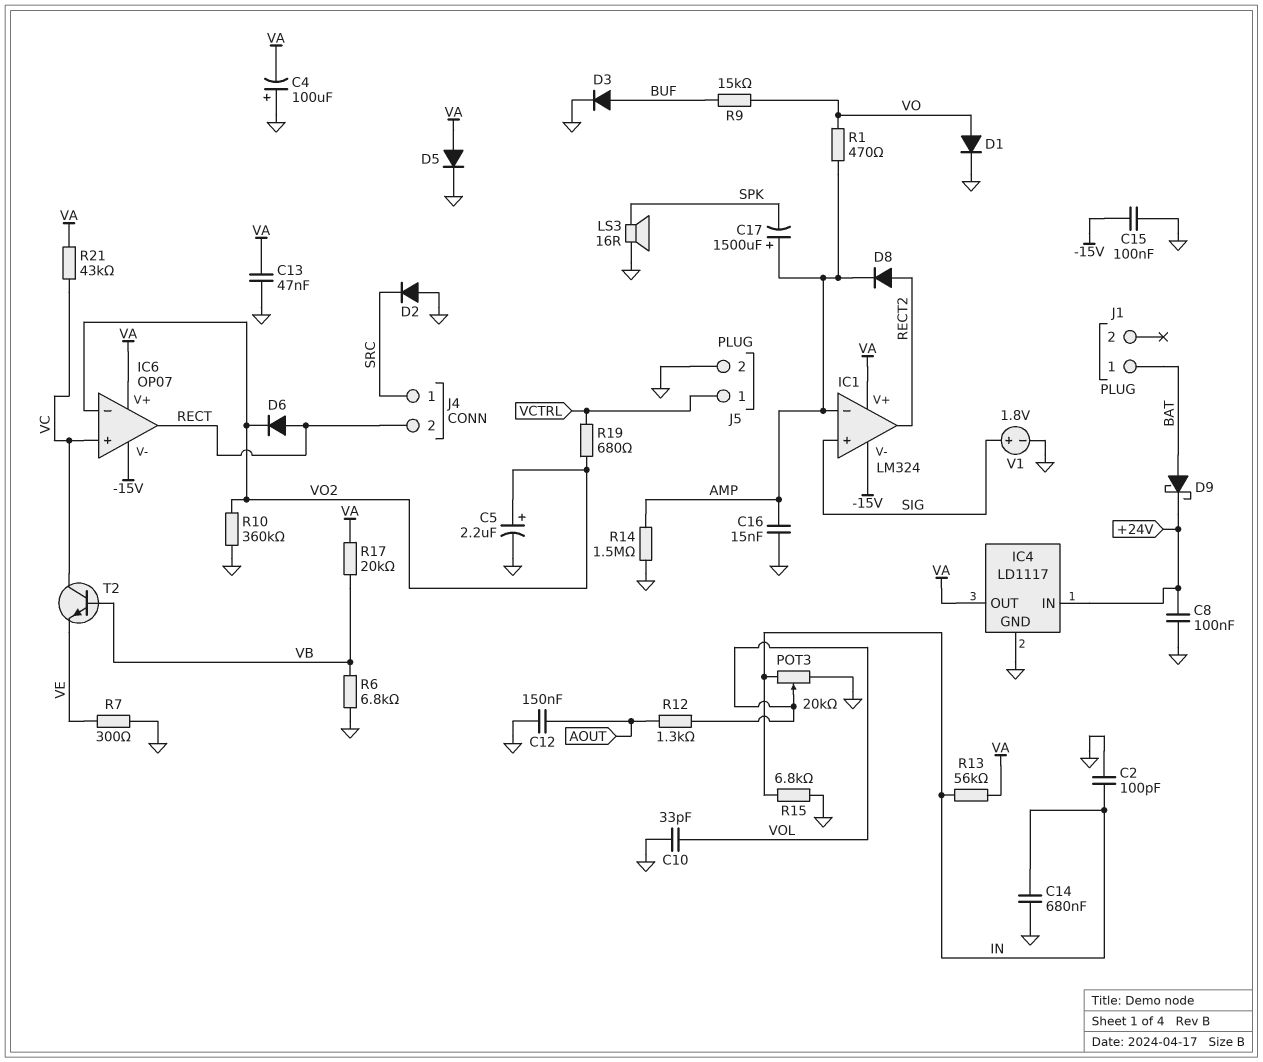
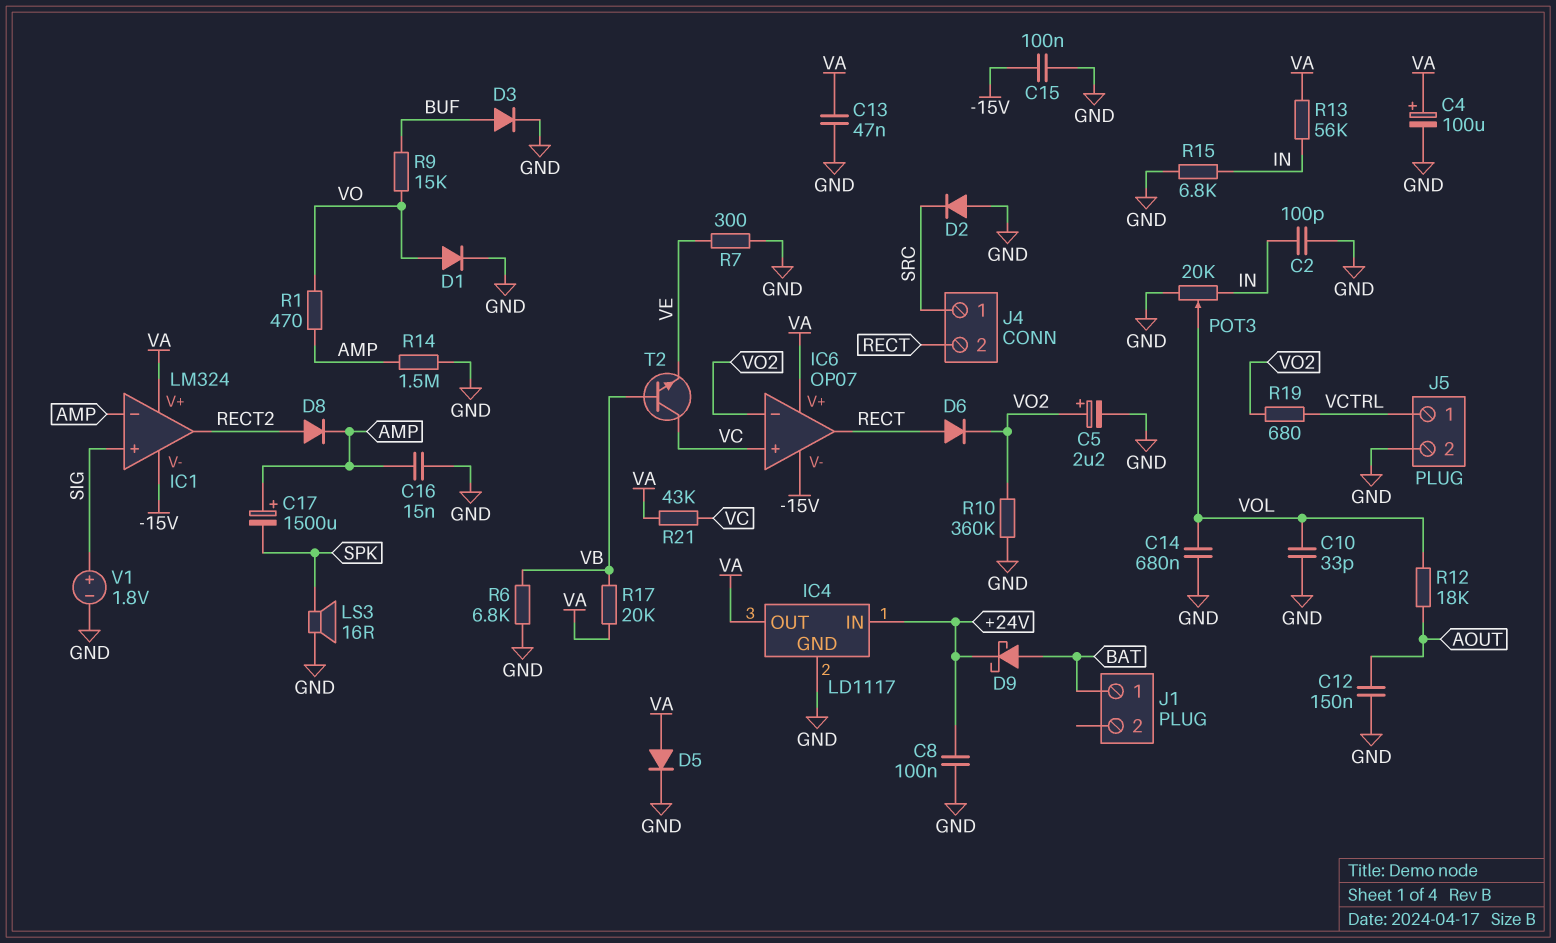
C4: 100uF (plus GND, minus VA) -> 100uF (plus VA, minus GND)
C14: 680nF (GND, IN) -> 680nF (GND, VOL)
R12: 1.3k (AOUT, VOL) -> 18k (AOUT, VOL)

